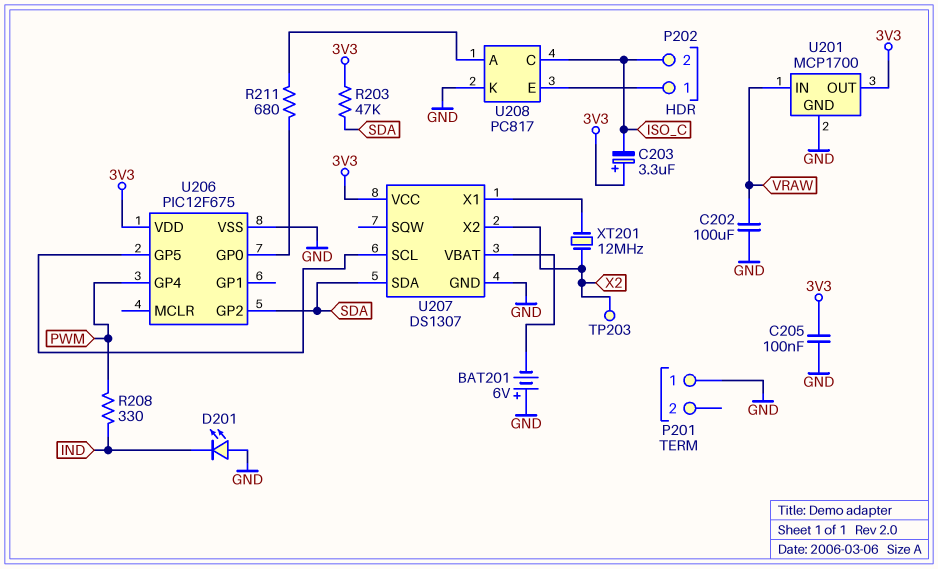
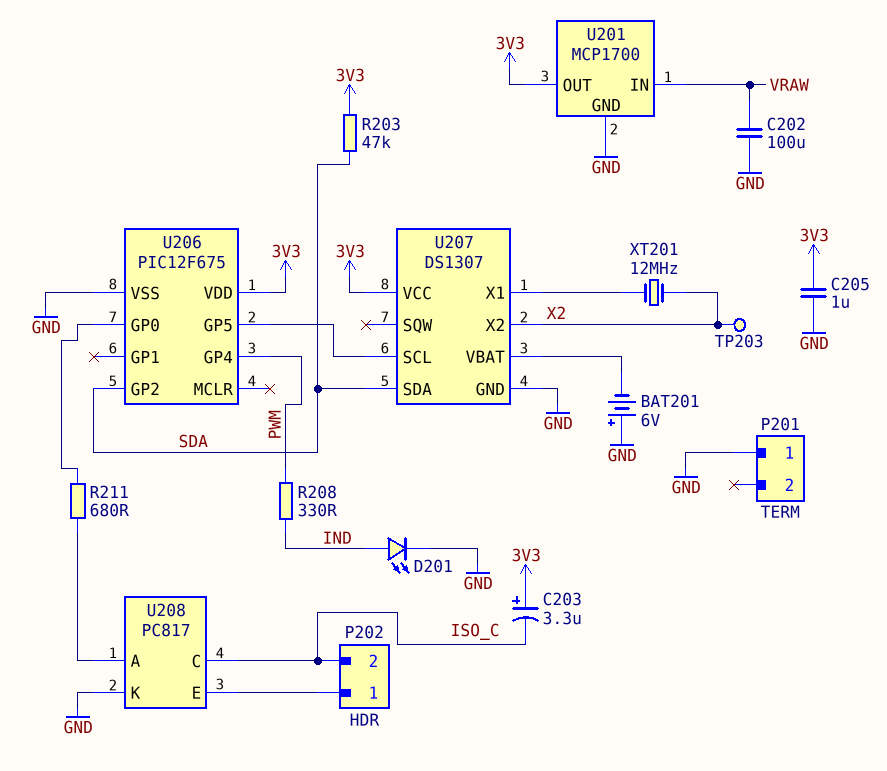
C205: 100nF (3V3, GND) -> 1uF (3V3, GND)
D201: LED (A GND, K IND) -> LED (A IND, K GND)

